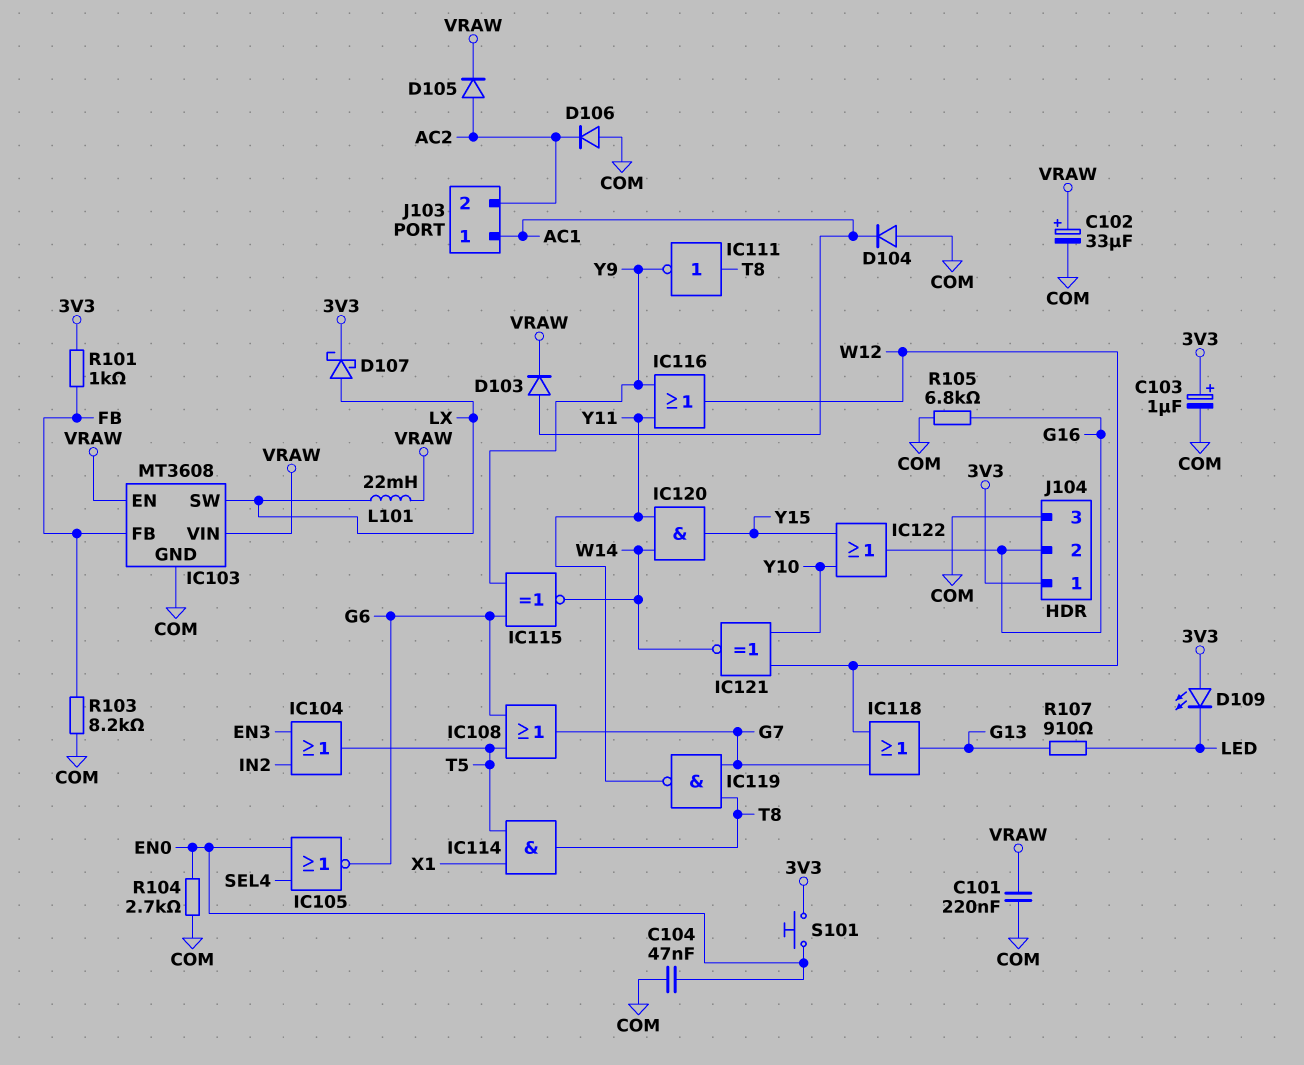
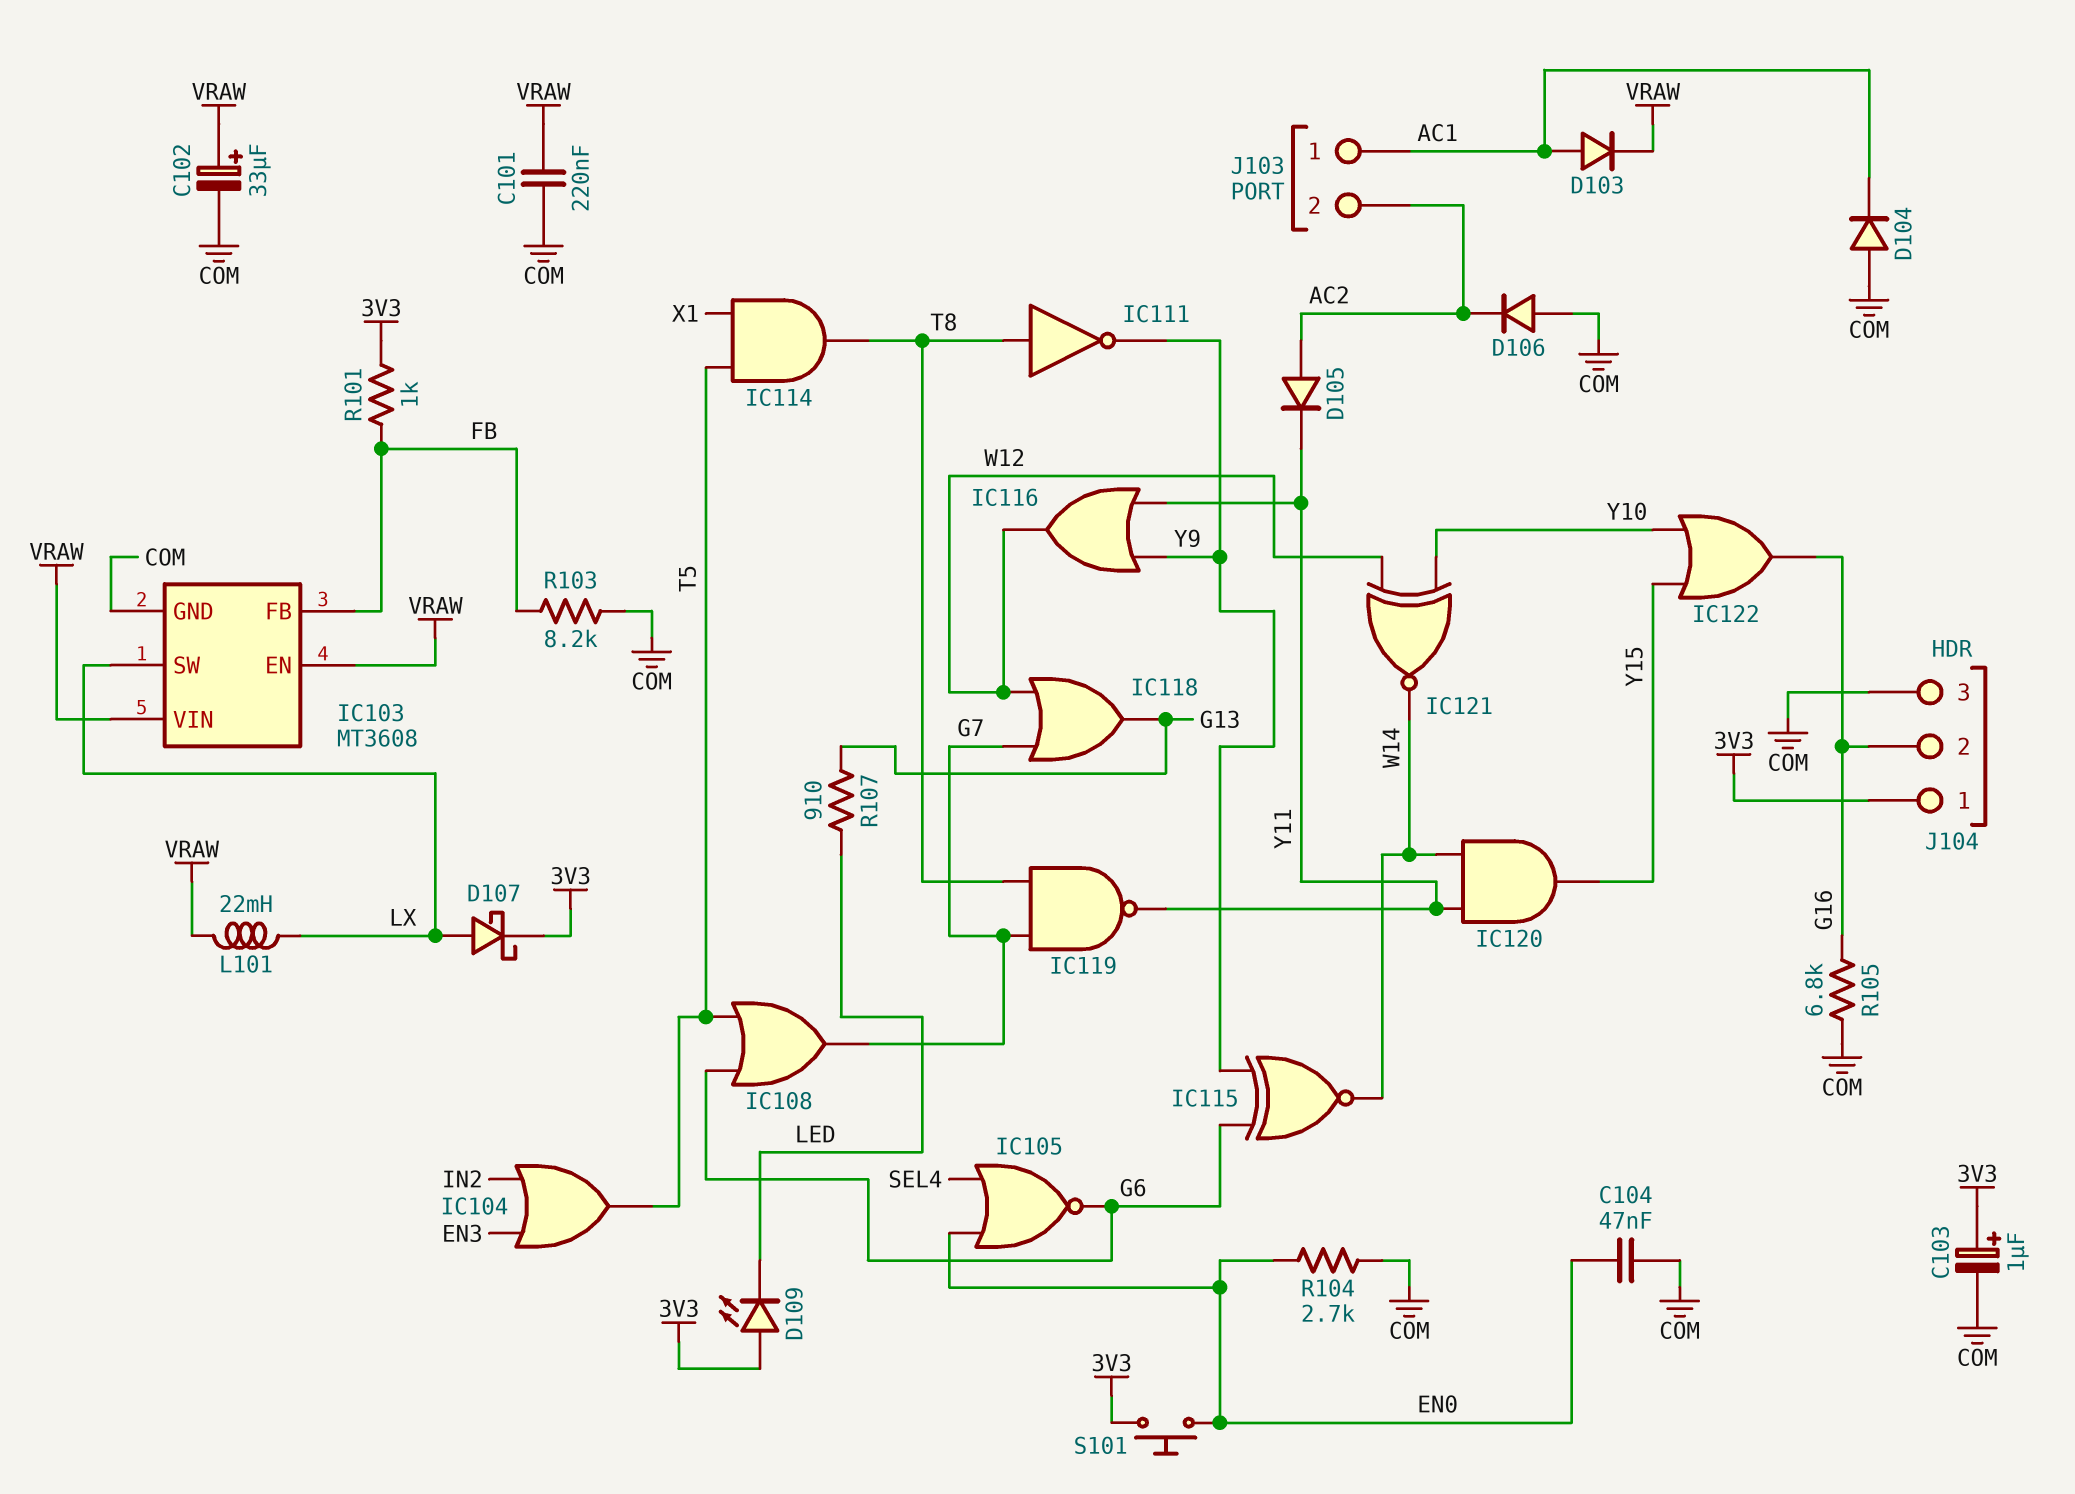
D105: diode (A AC2, K VRAW) -> diode (A AC2, K Y11)

